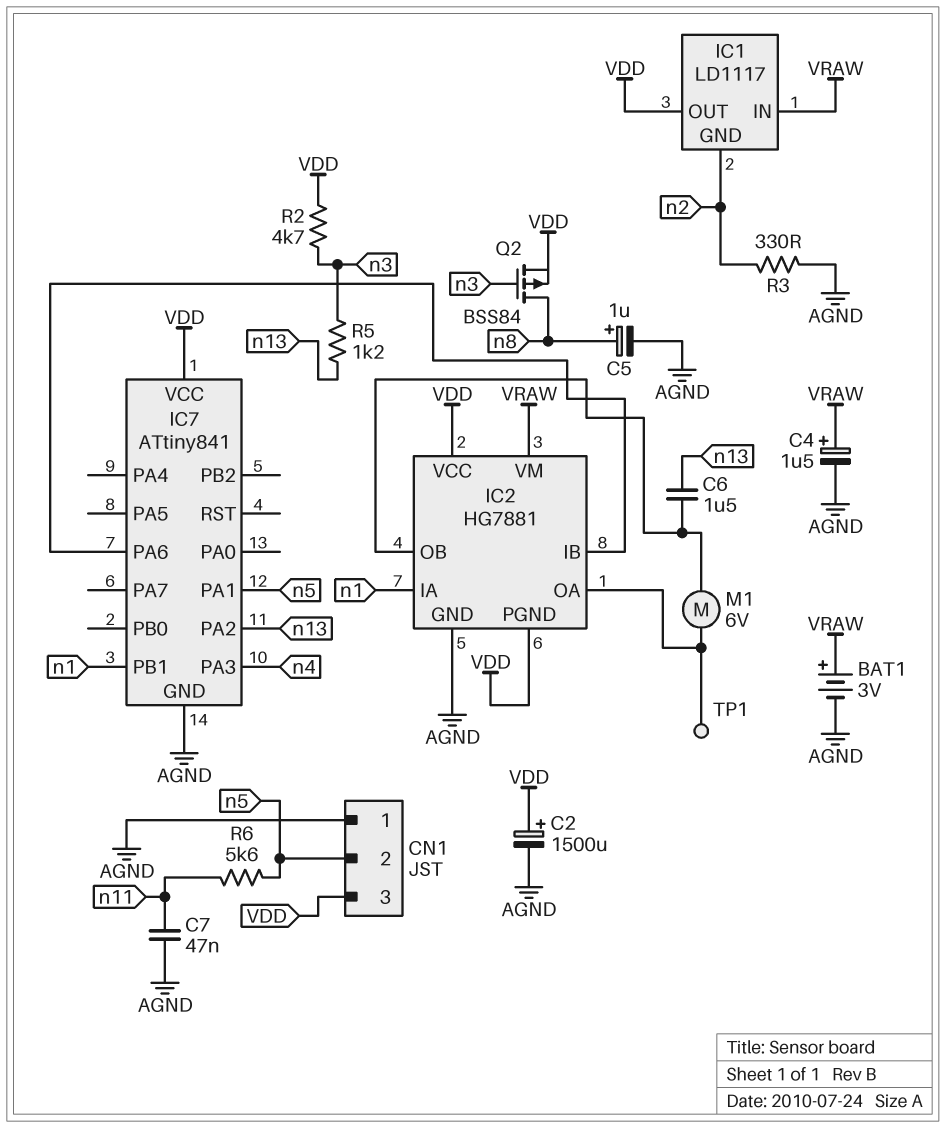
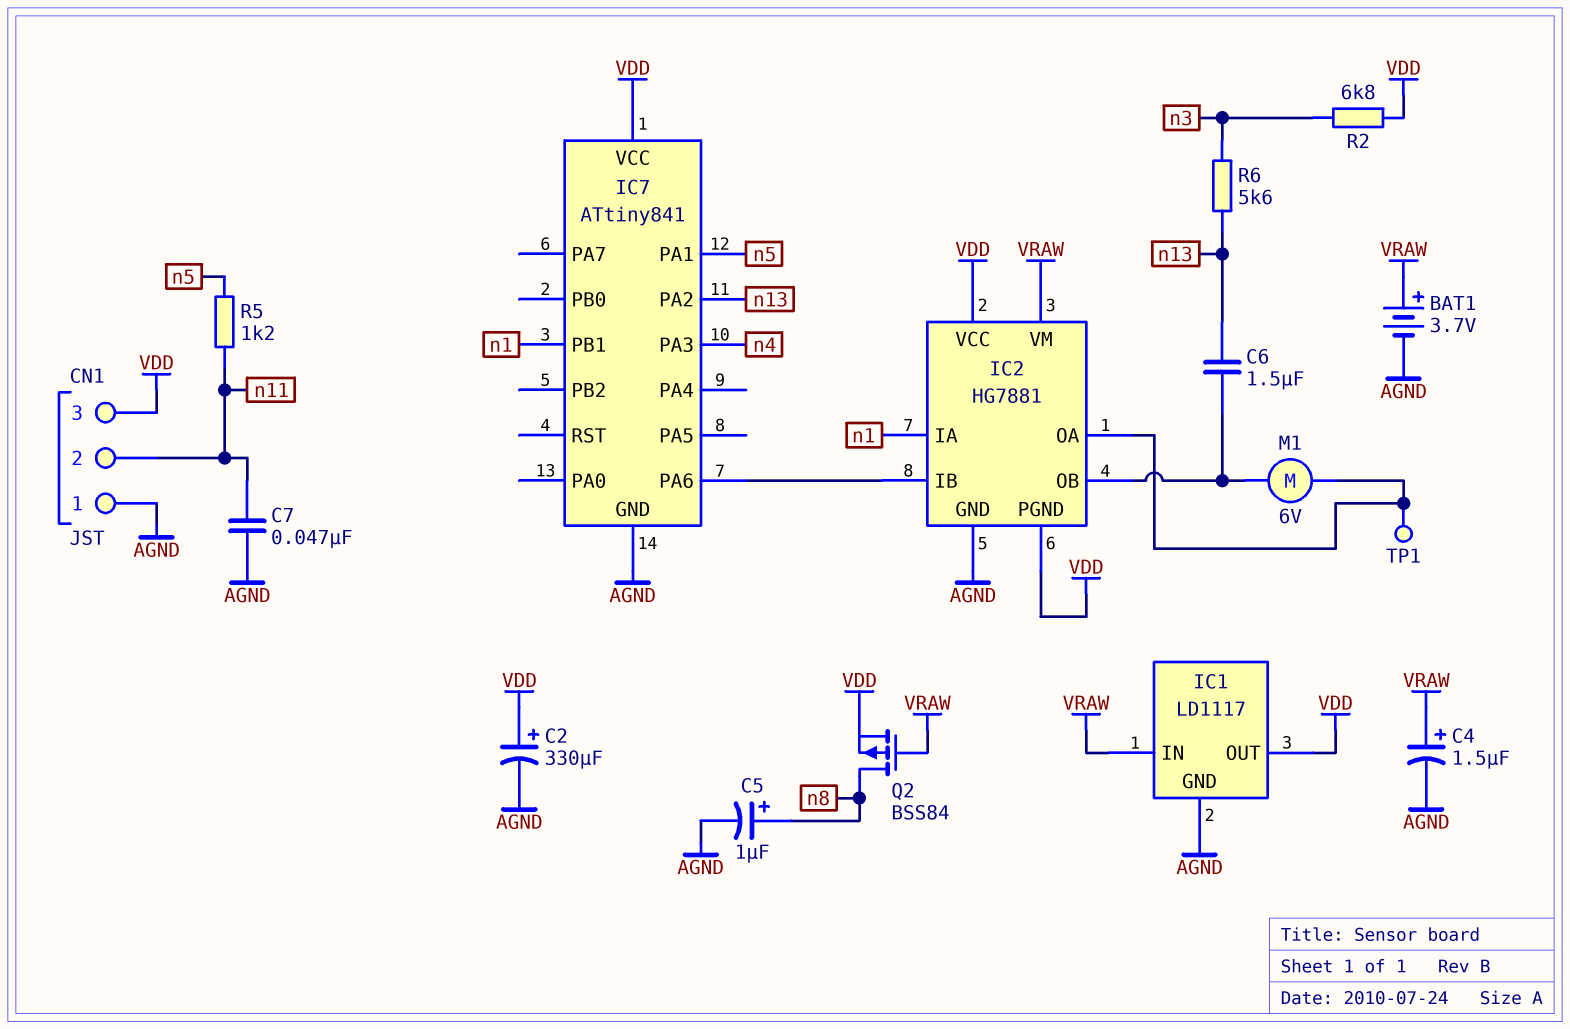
BAT1: 3V (plus VRAW, minus AGND) -> 3.7V (plus VRAW, minus AGND)
C2: 1500uF (plus VDD, minus AGND) -> 330uF (plus VDD, minus AGND)
CN1 pin 2: n5 -> n11
IC1 pin GND: n2 -> AGND
Q2: PMOS BSS84 (G n3, D n8, S VDD) -> PMOS BSS84 (G VRAW, D n8, S VDD)
R2: 4.7k (VDD, n3) -> 6.8k (VDD, n3)
R3: 330 (AGND, n2) -> none
R5: 1.2k (n3, n13) -> 1.2k (n5, n11)
R6: 5.6k (n5, n11) -> 5.6k (n3, n13)

